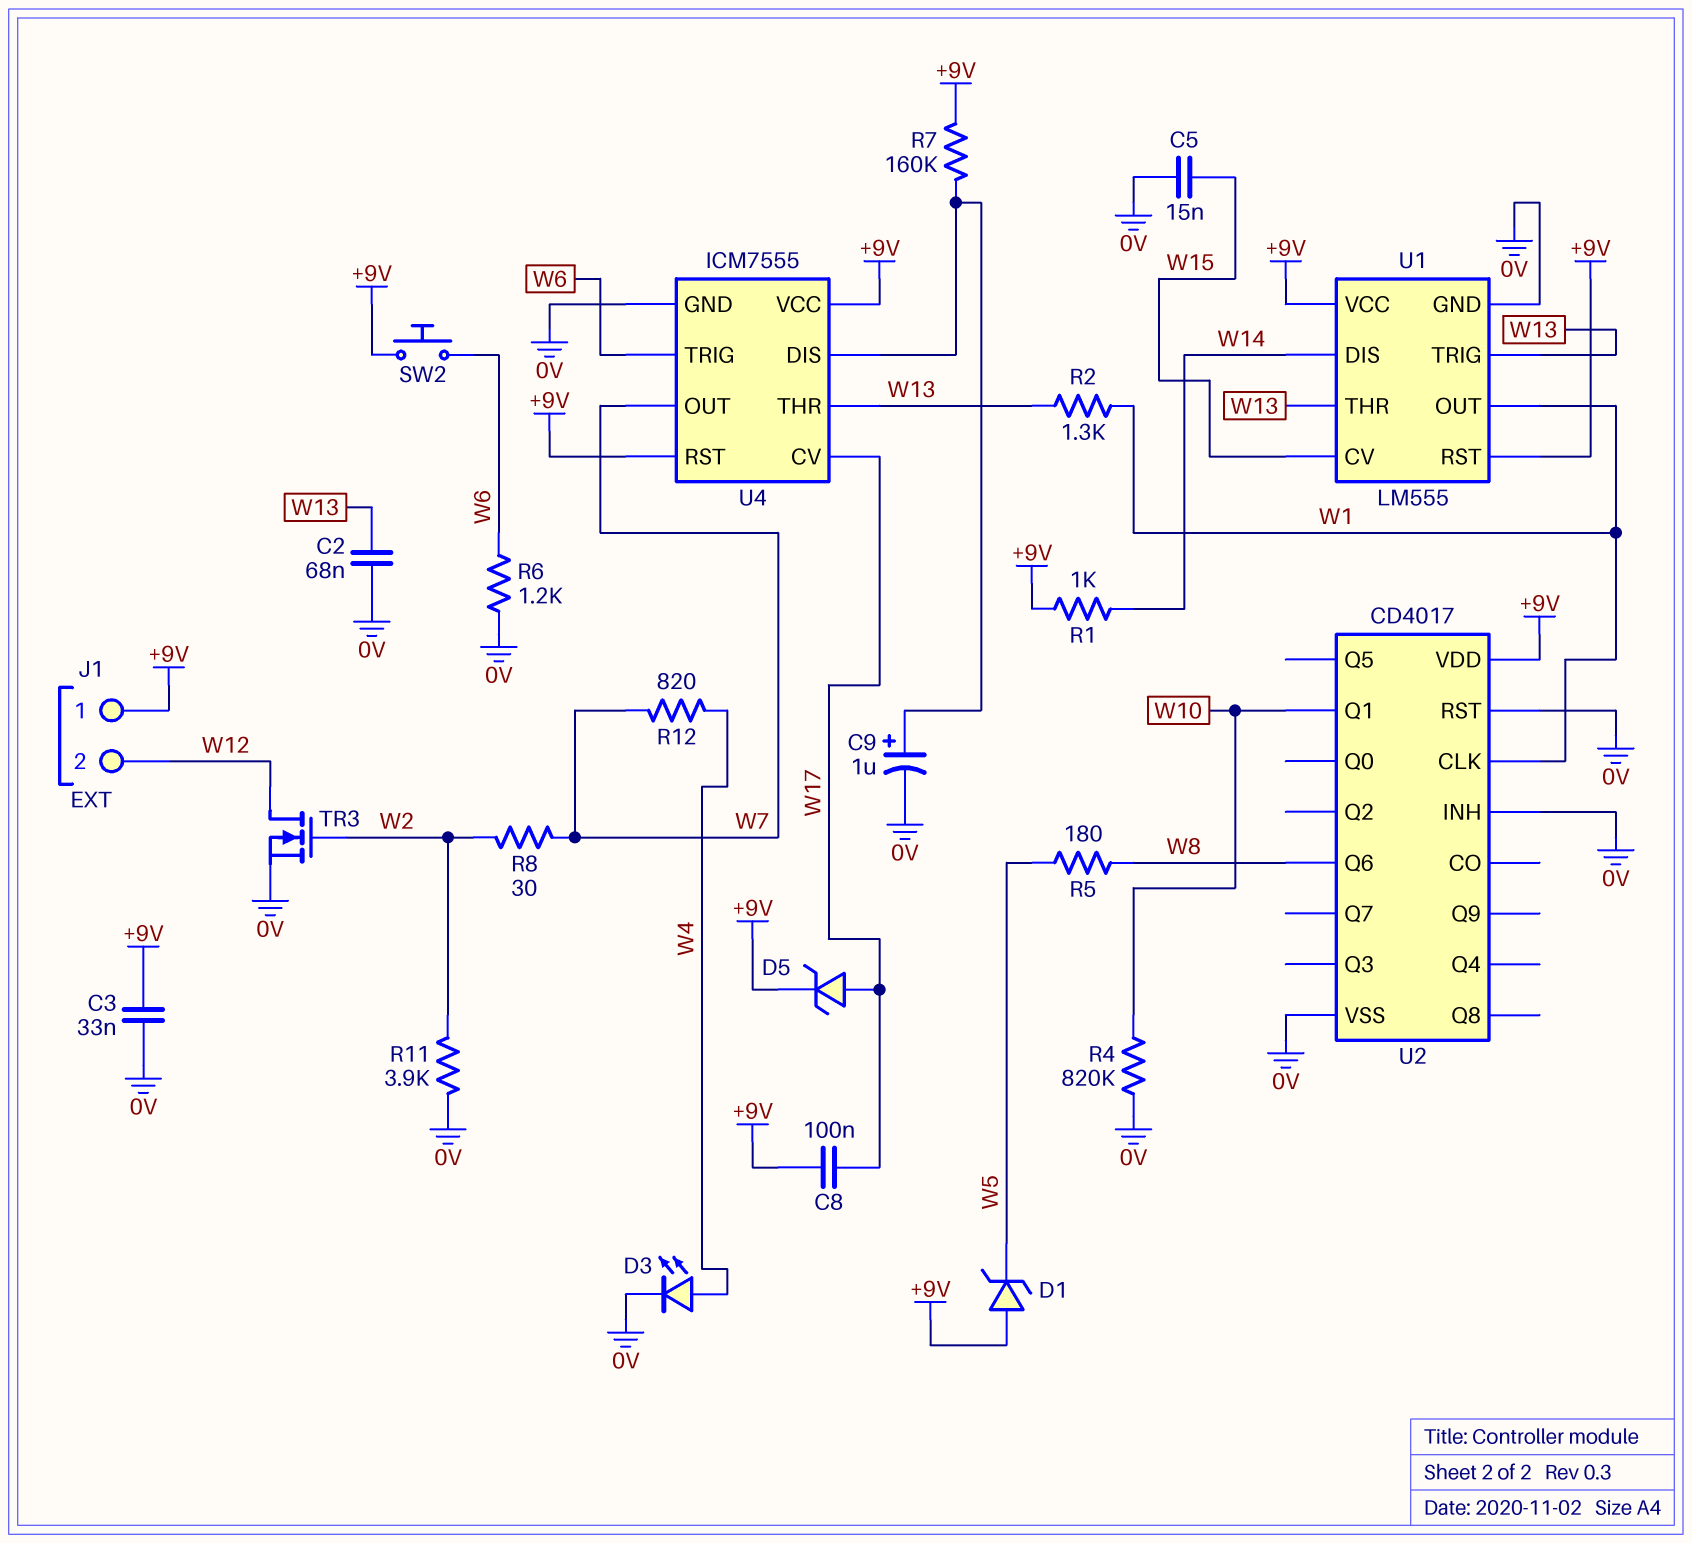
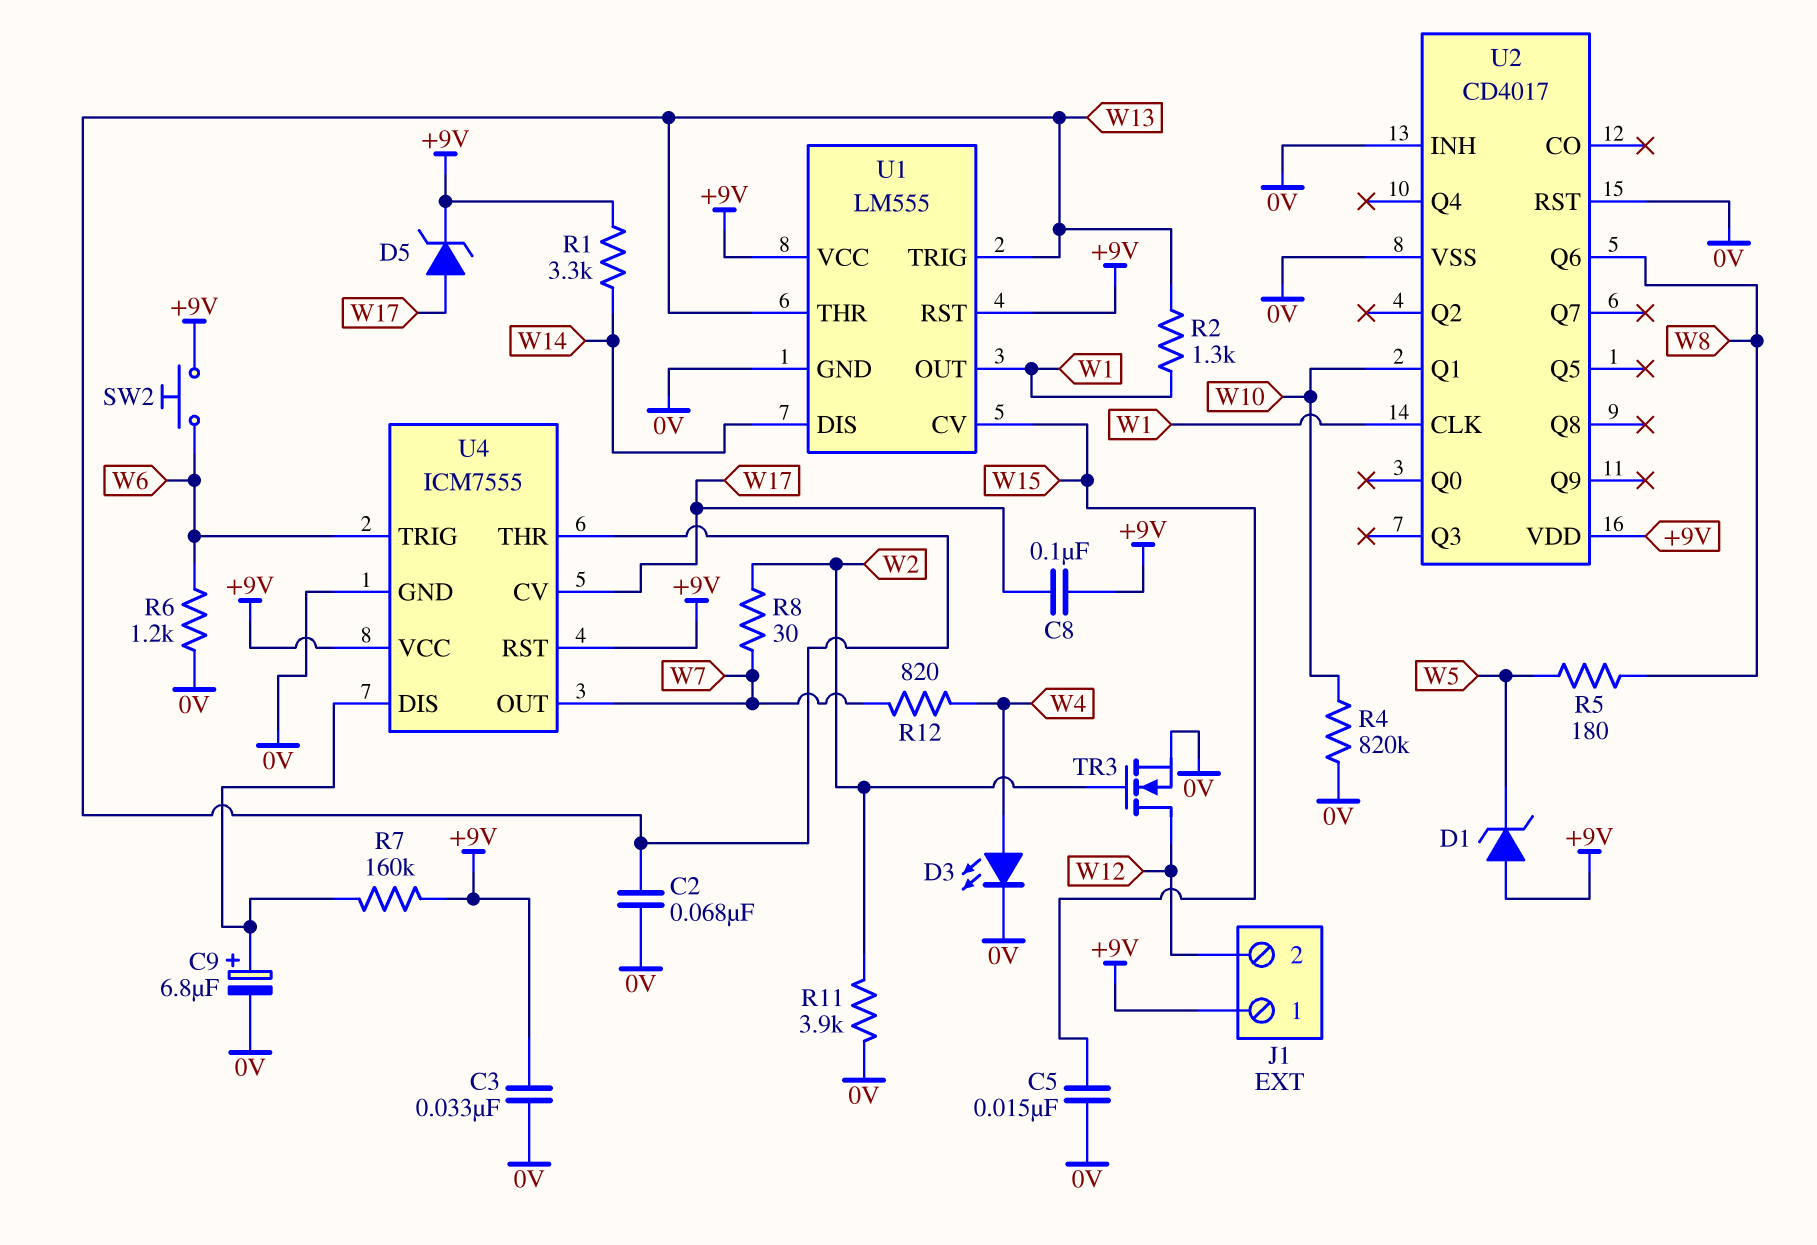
C9: 1uF (plus U4/DIS, minus 0V) -> 6.8uF (plus U4/DIS, minus 0V)
R1: 1k (+9V, W14) -> 3.3k (+9V, W14)

